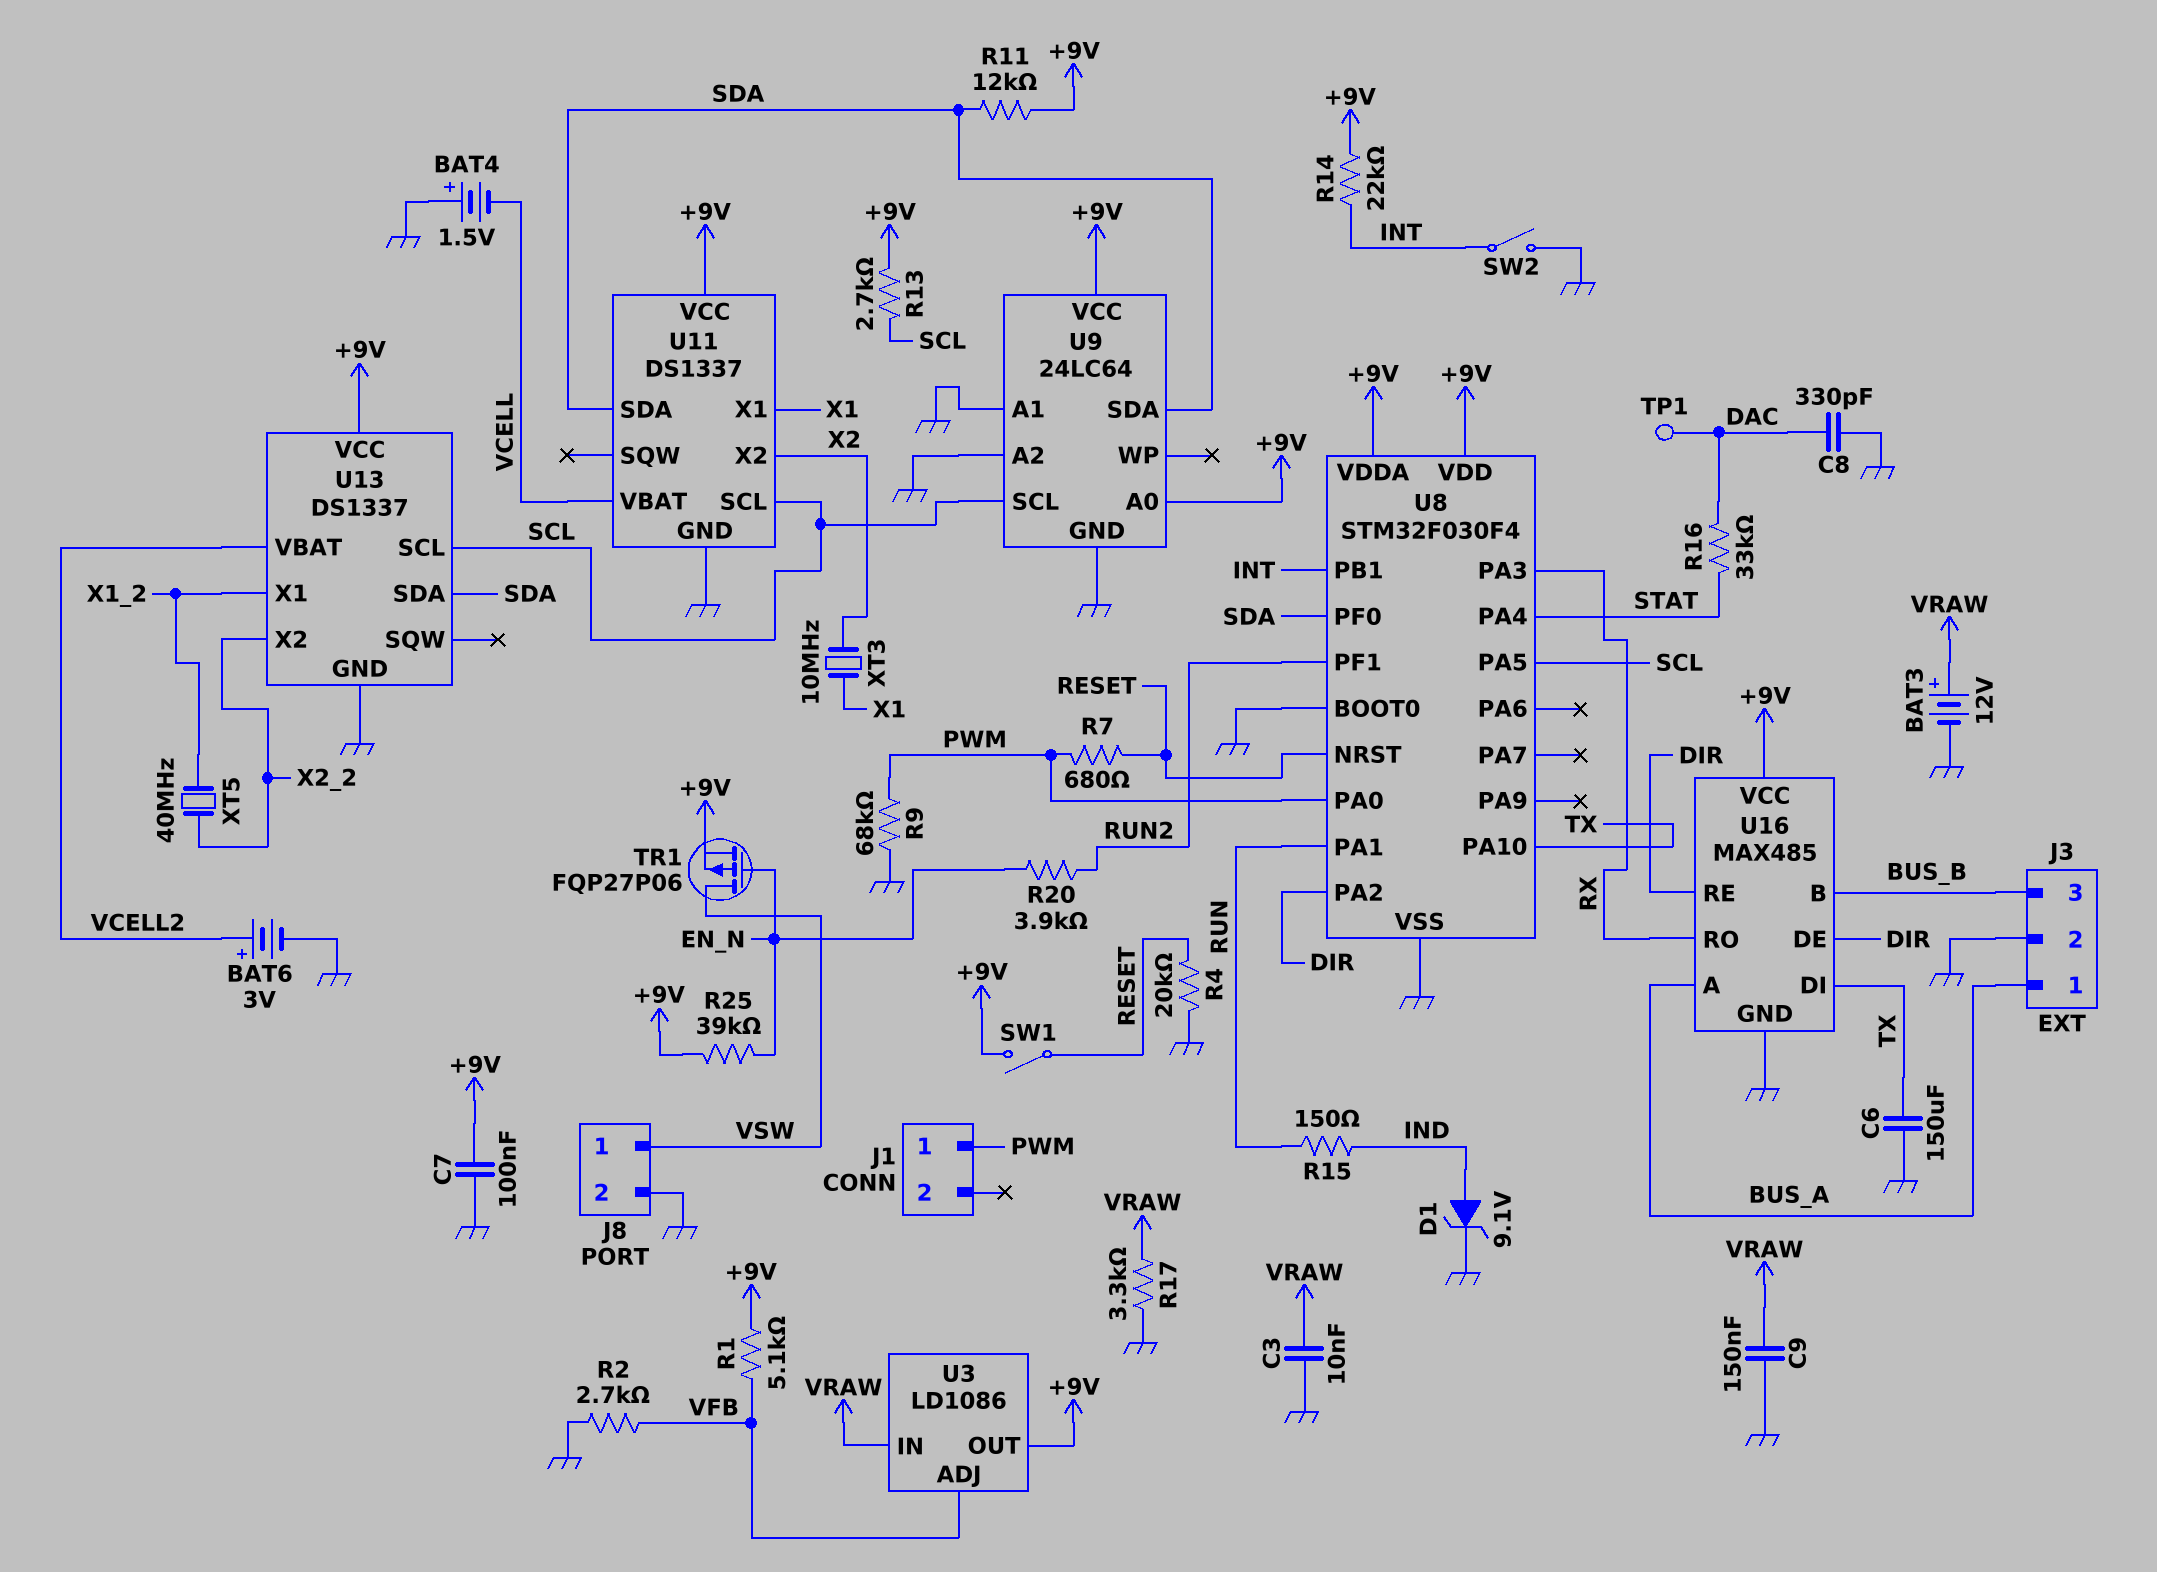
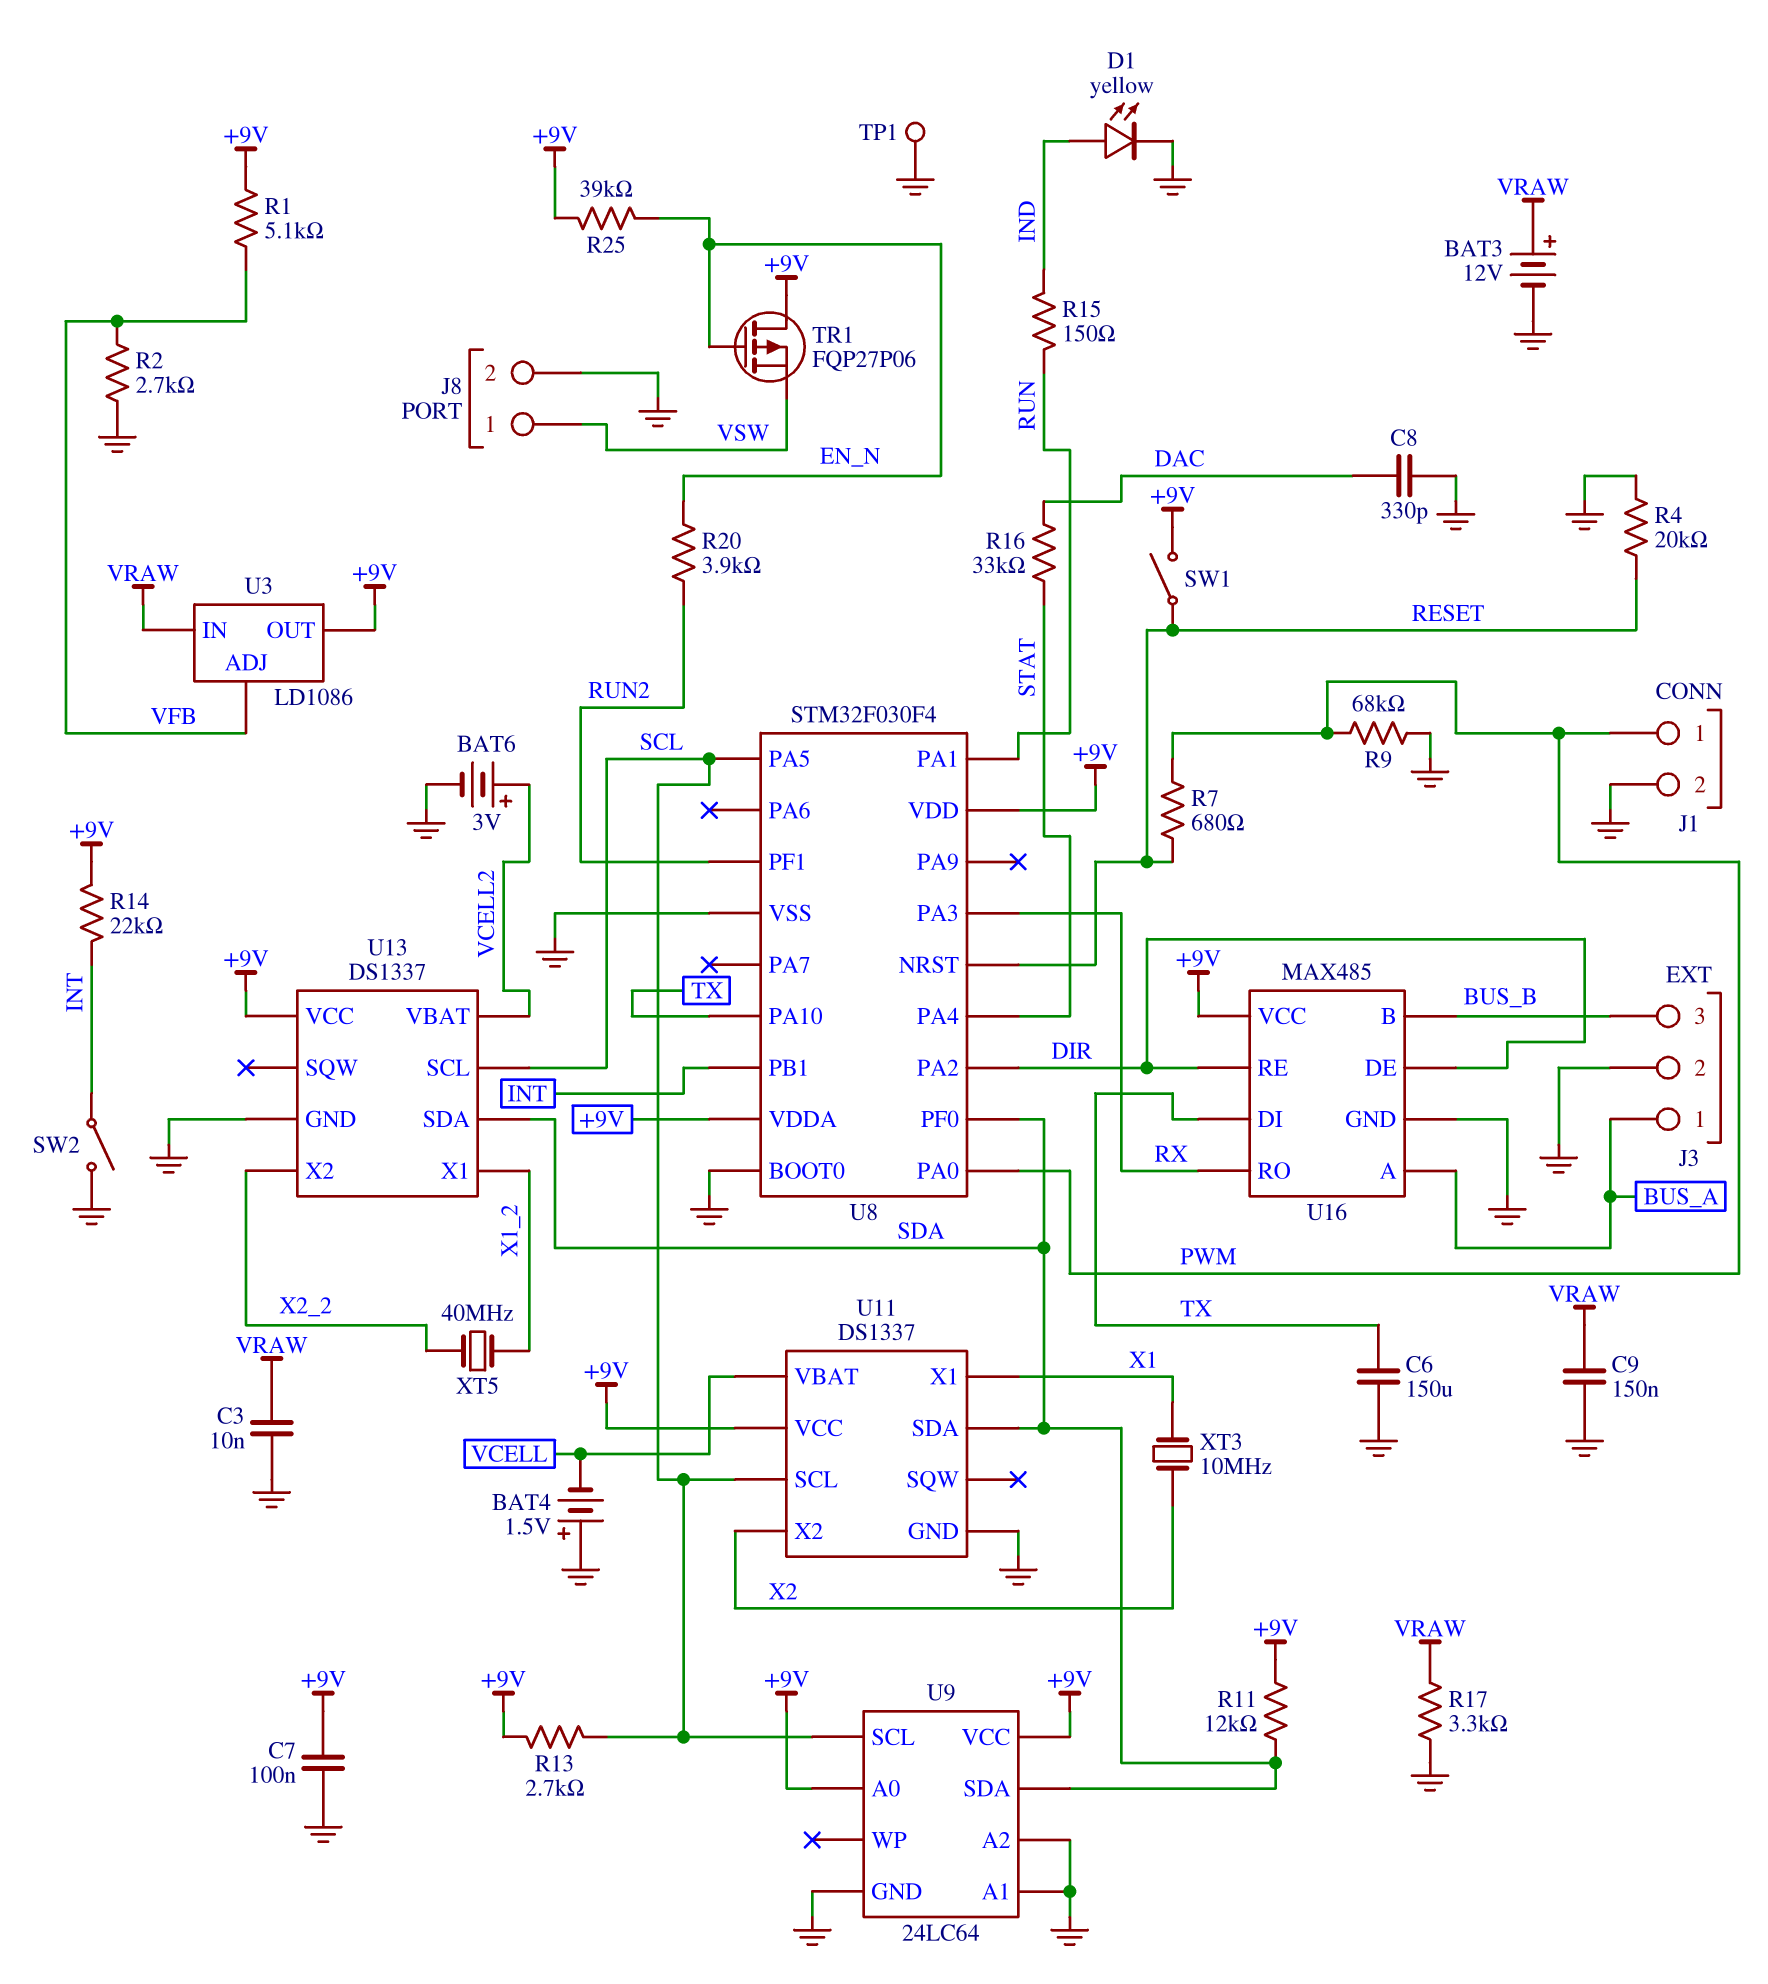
D1: zener 9.1V (A IND, K GND) -> LED yellow (A IND, K GND)
J1 pin 2: none -> GND
TP1: test point (DAC) -> test point (GND)
TR1: PMOS FQP27P06 (G EN_N, D VSW, S +9V) -> PMOS FQP27P06 (G EN_N, D +9V, S VSW)

